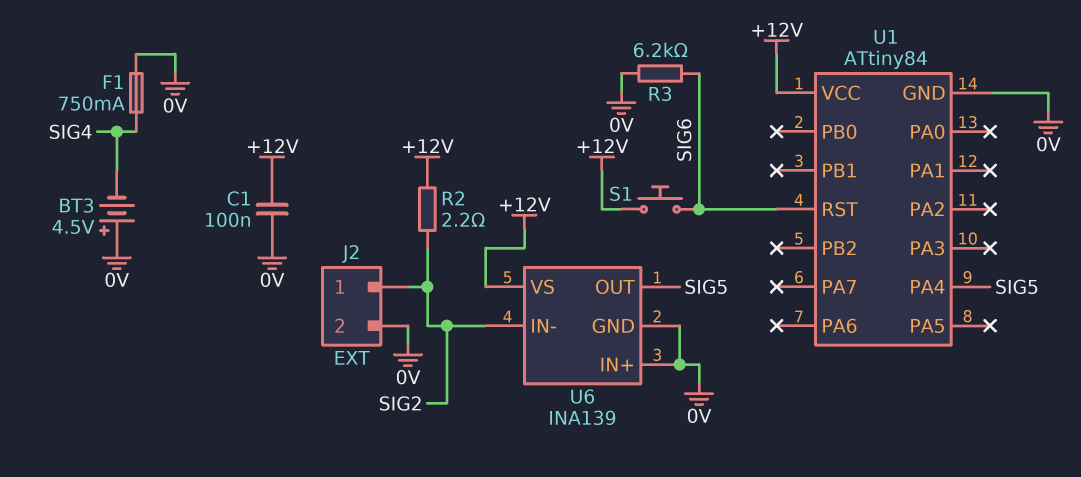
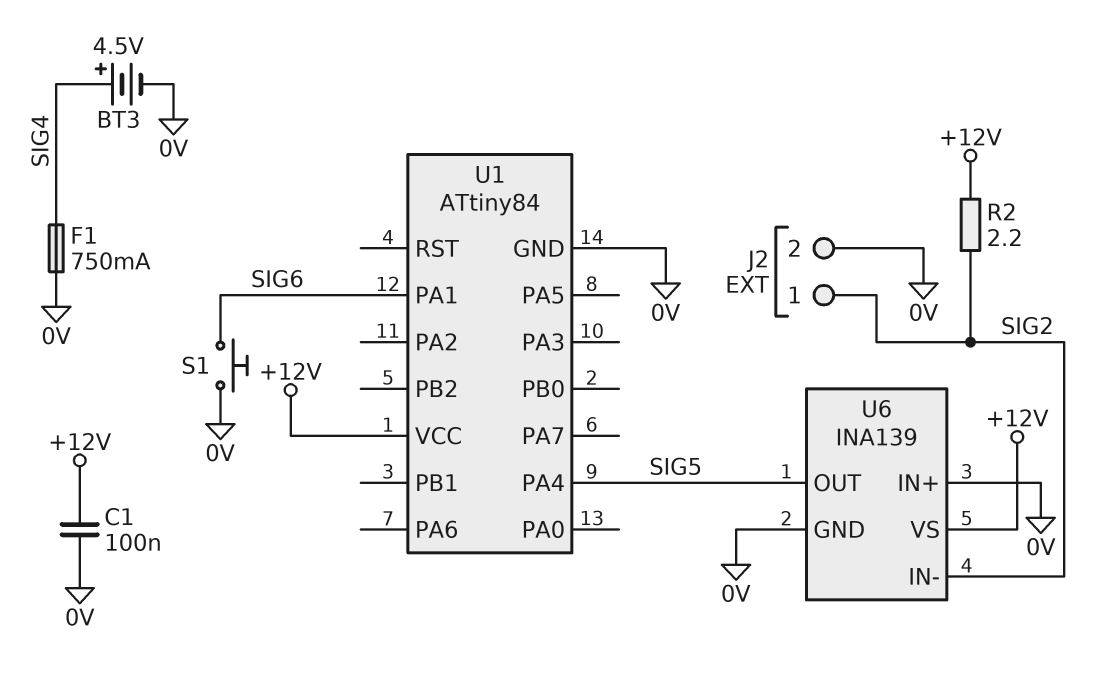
BT3: 4.5V (plus 0V, minus SIG4) -> 4.5V (plus SIG4, minus 0V)
R3: 6.2k (0V, SIG6) -> none
S1: button (+12V, SIG6) -> button (0V, SIG6)
U1 pin PA1: none -> SIG6
U1 pin RST: SIG6 -> none

